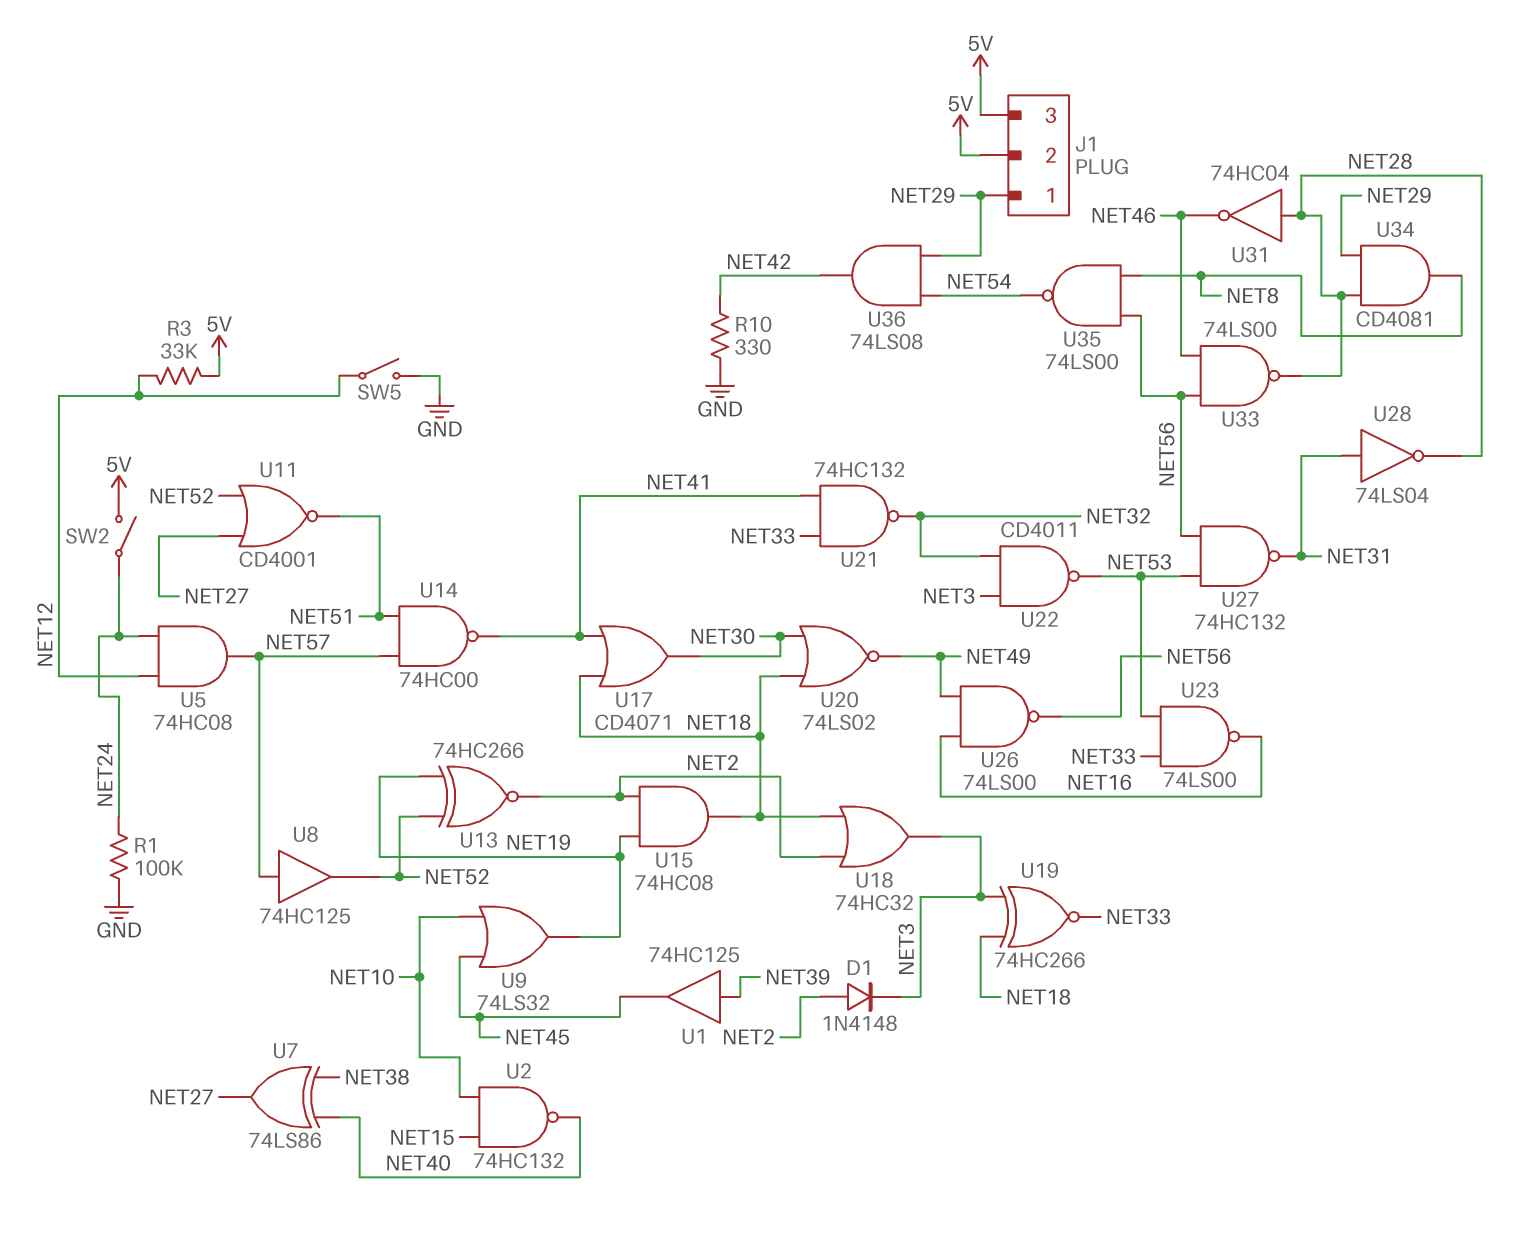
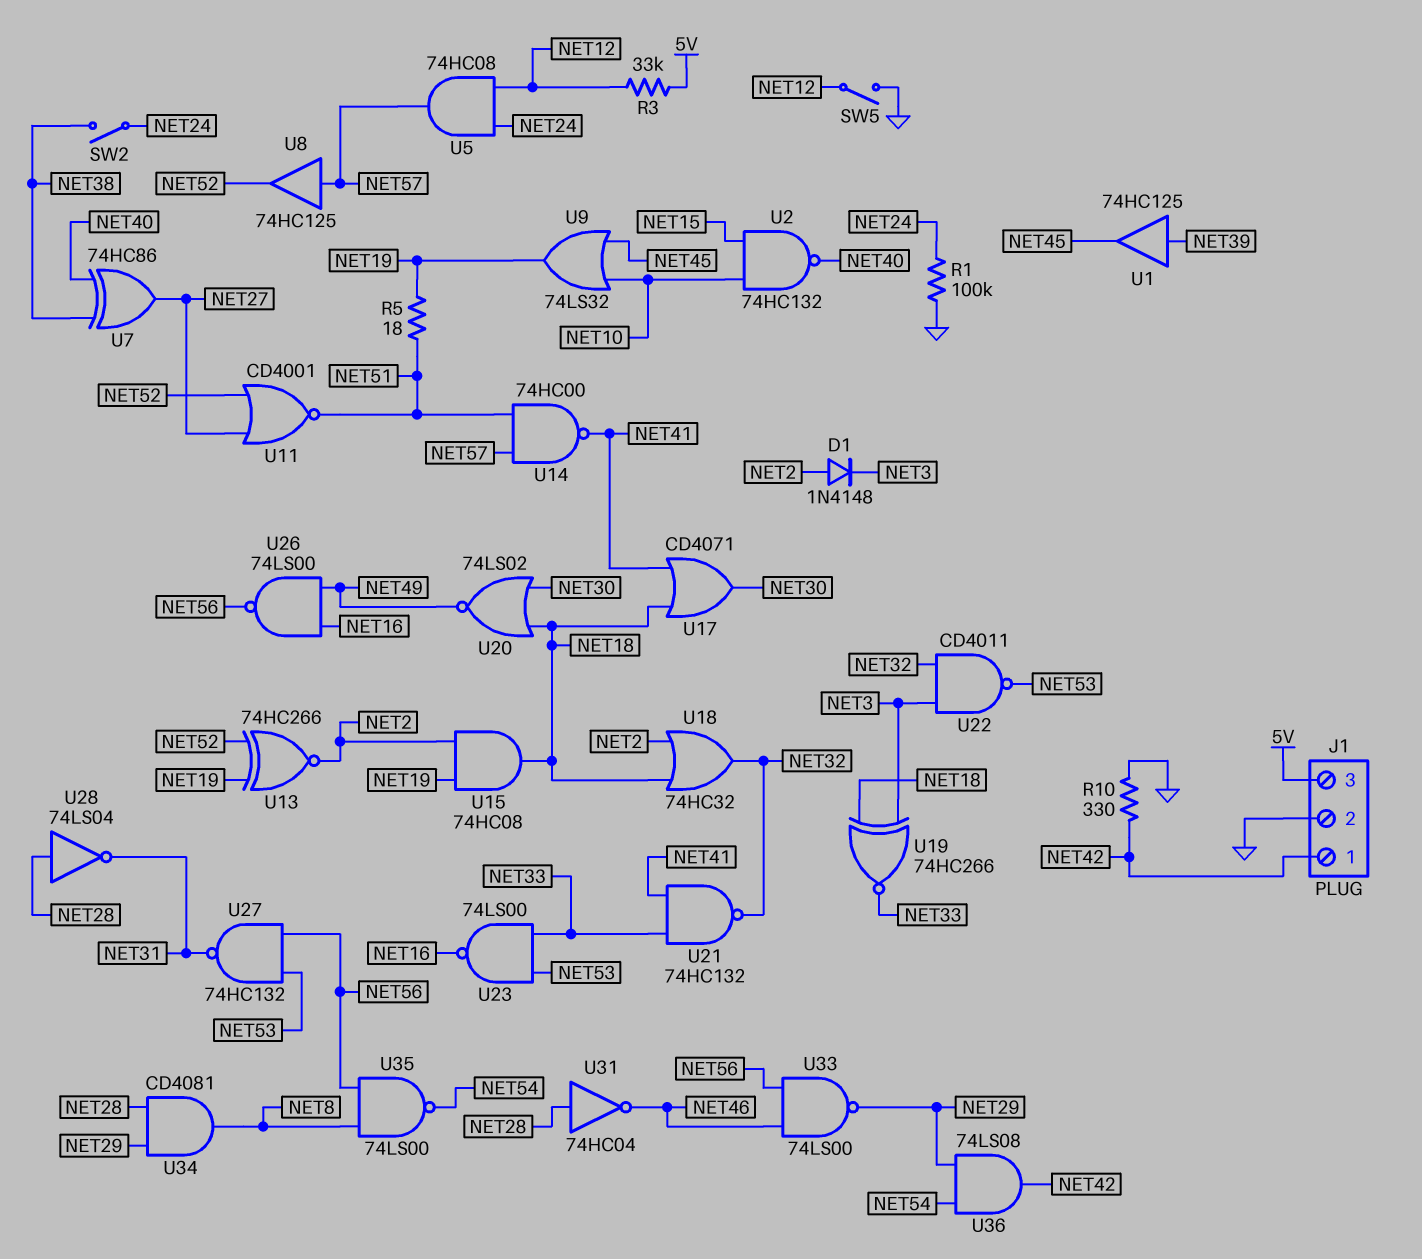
J1 pin 1: NET29 -> NET42
J1 pin 2: 5V -> GND
R5: none -> 18 (NET19, NET51)
SW2: switch (5V, NET24) -> switch (NET24, NET38)
U7: XOR 74LS86 (in NET38, in NET40, out NET27) -> XOR 74HC86 (in NET38, in NET40, out NET27)
U18: OR 74HC32 (in NET2, in NET18, out NET3) -> OR 74HC32 (in NET2, in NET18, out NET32)
U28: NOT 74LS04 (in NET31, out NET28) -> NOT 74LS04 (in NET28, out NET31)
U33: NAND 74LS00 (in NET46, in NET56, out NET28) -> NAND 74LS00 (in NET46, in NET56, out NET29)

